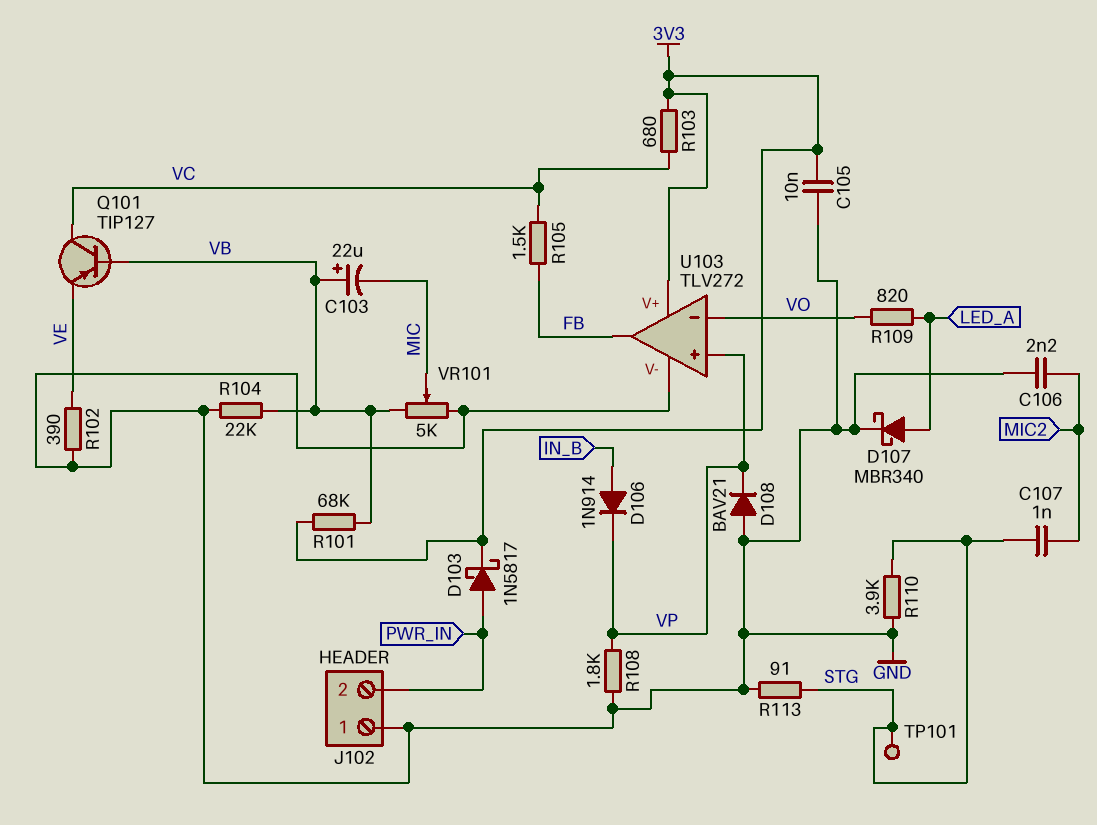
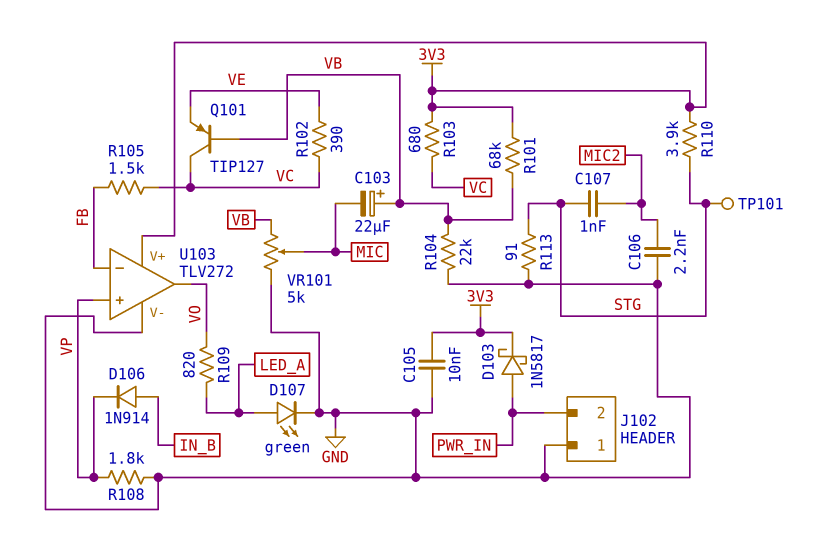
D107: schottky MBR340 (A LED_A, K GND) -> LED green (A LED_A, K GND)
D108: diode BAV21 (A GND, K VP) -> none
R102: 390 (GND, VE) -> 390 (VC, VE)
R110: 3.9k (GND, STG) -> 3.9k (3V3, STG)
U103 pin in-: VO -> FB
U103 pin out: FB -> VO

